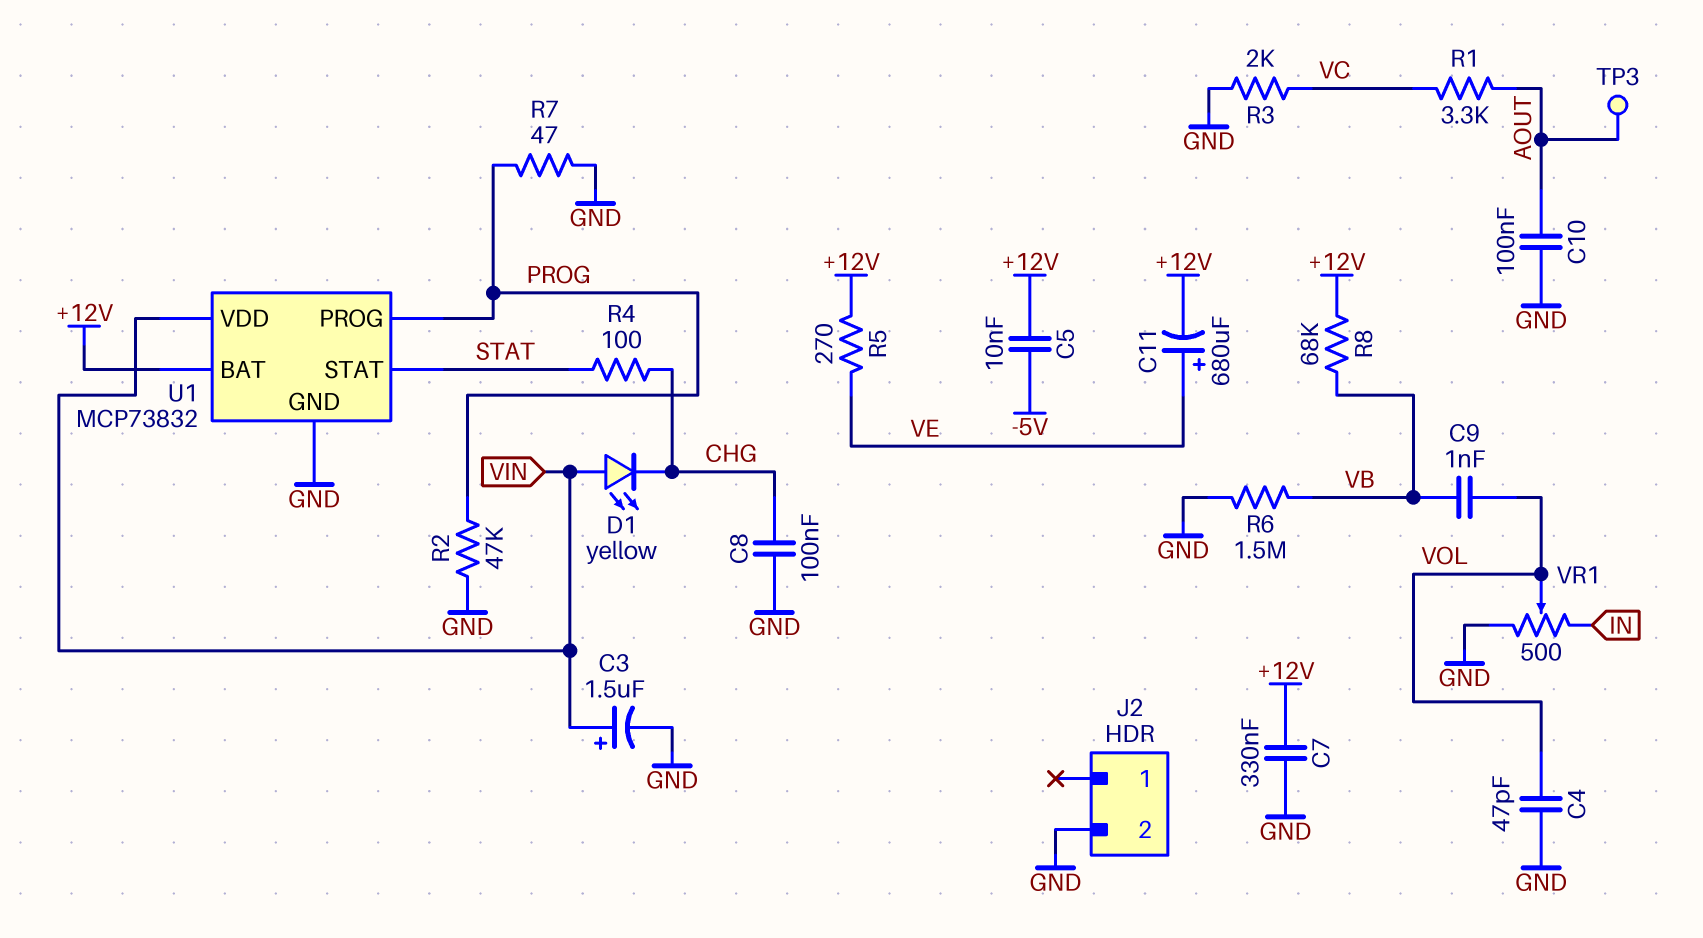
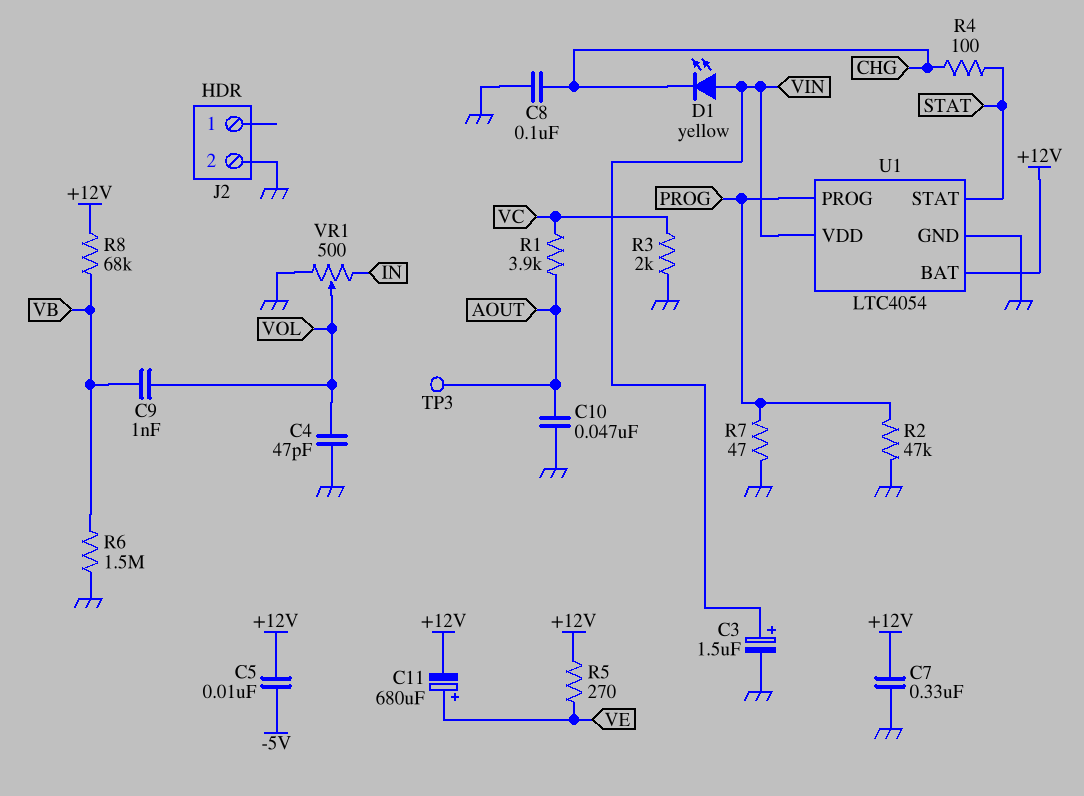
C10: 100nF (AOUT, GND) -> 47nF (AOUT, GND)
R1: 3.3k (AOUT, VC) -> 3.9k (AOUT, VC)
U1: MCP73832 -> LTC4054

